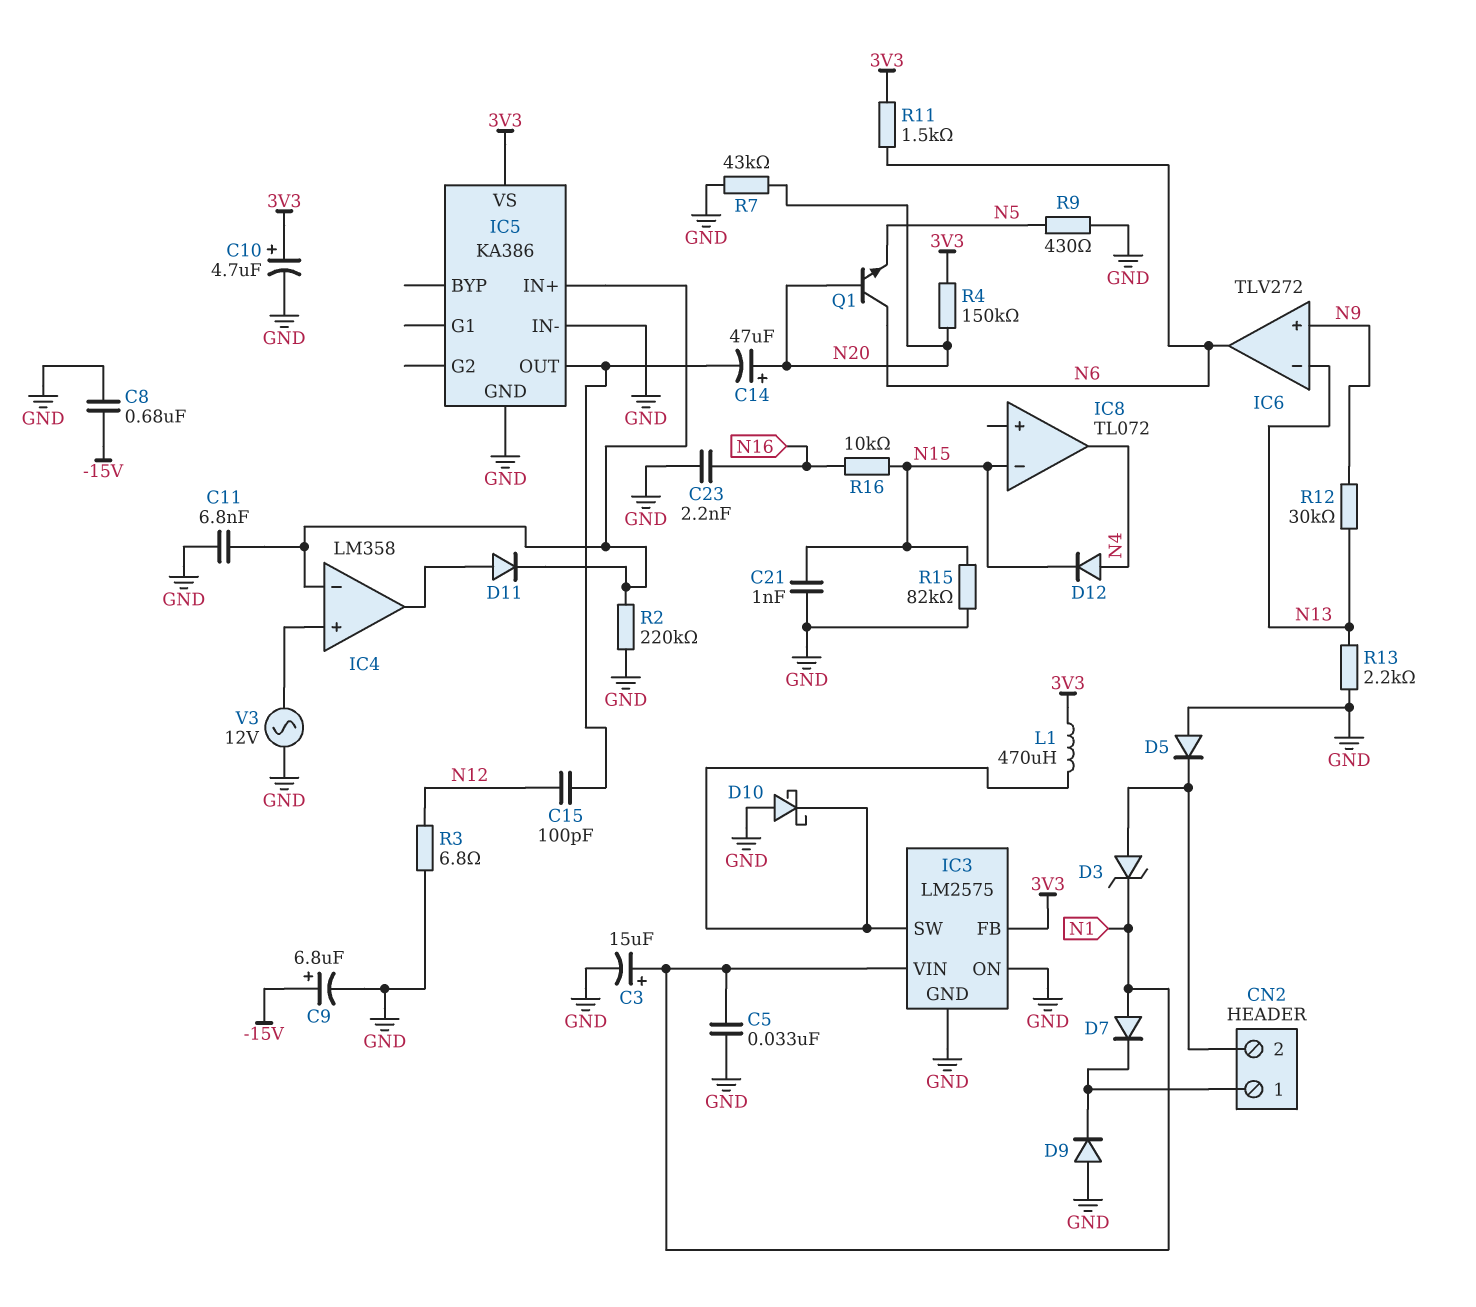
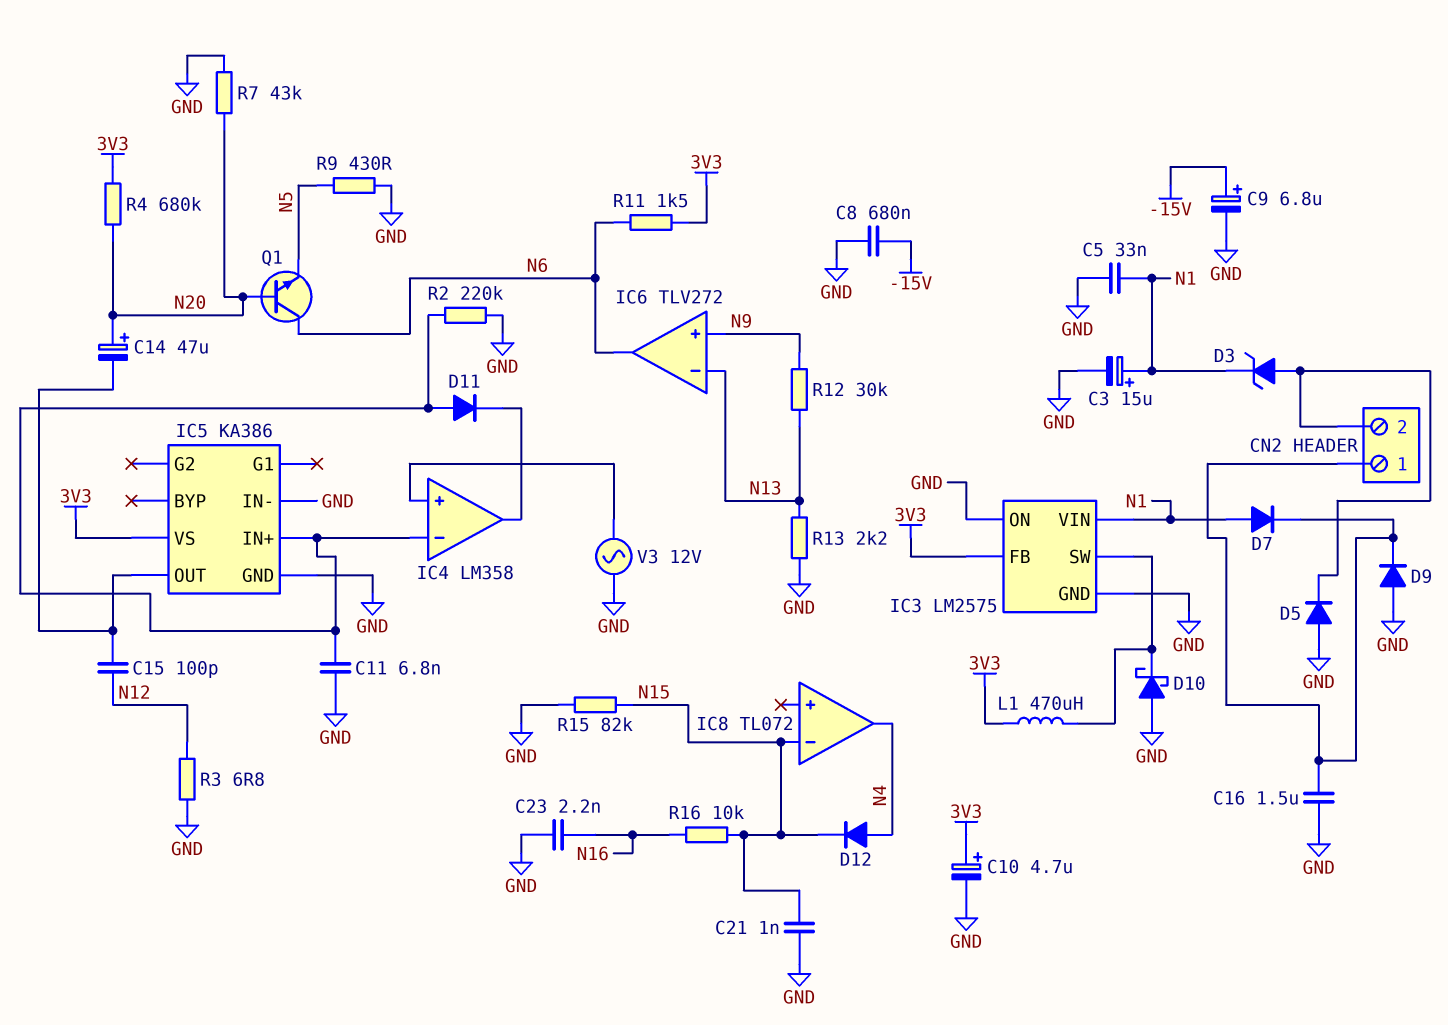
C16: none -> 1.5uF (CN2/1, GND)
D11: diode (A IC4/out, K IC4/in-) -> diode (A IC4/in-, K IC4/out)
R4: 150k (3V3, N20) -> 680k (3V3, N20)

